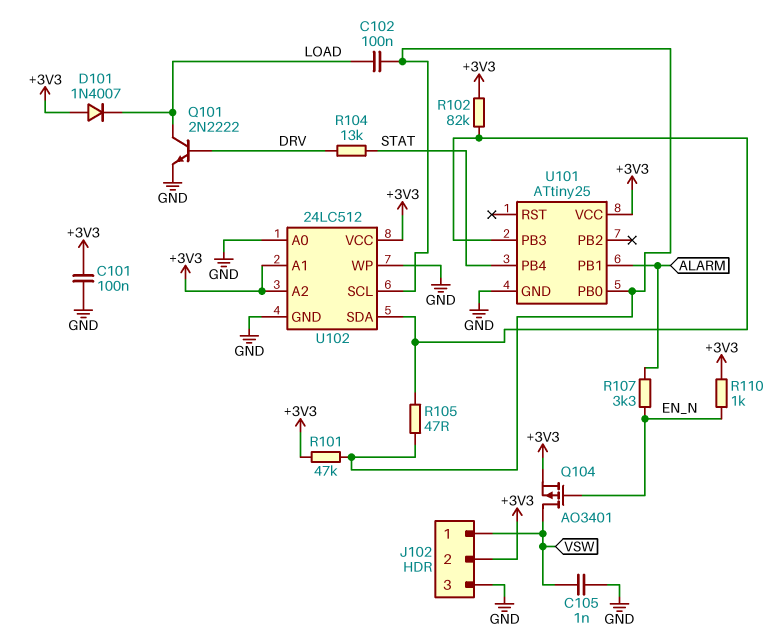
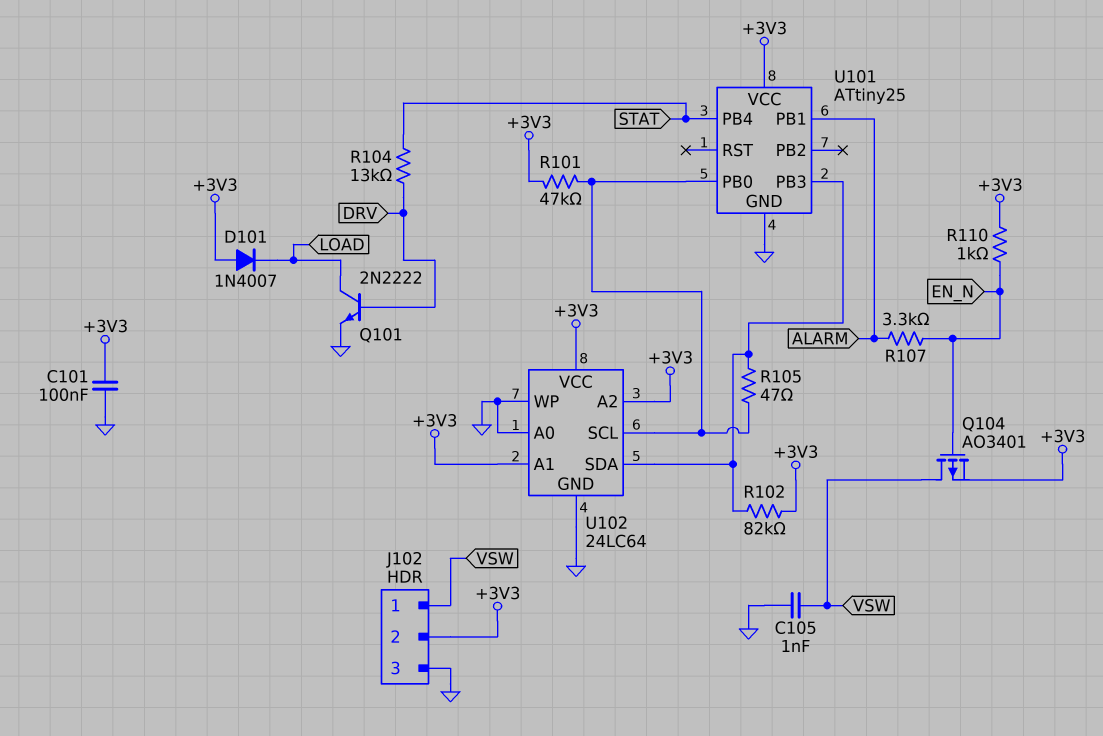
C102: 100nF (LOAD, U101/PB0) -> none
U102: 24LC512 -> 24LC64

